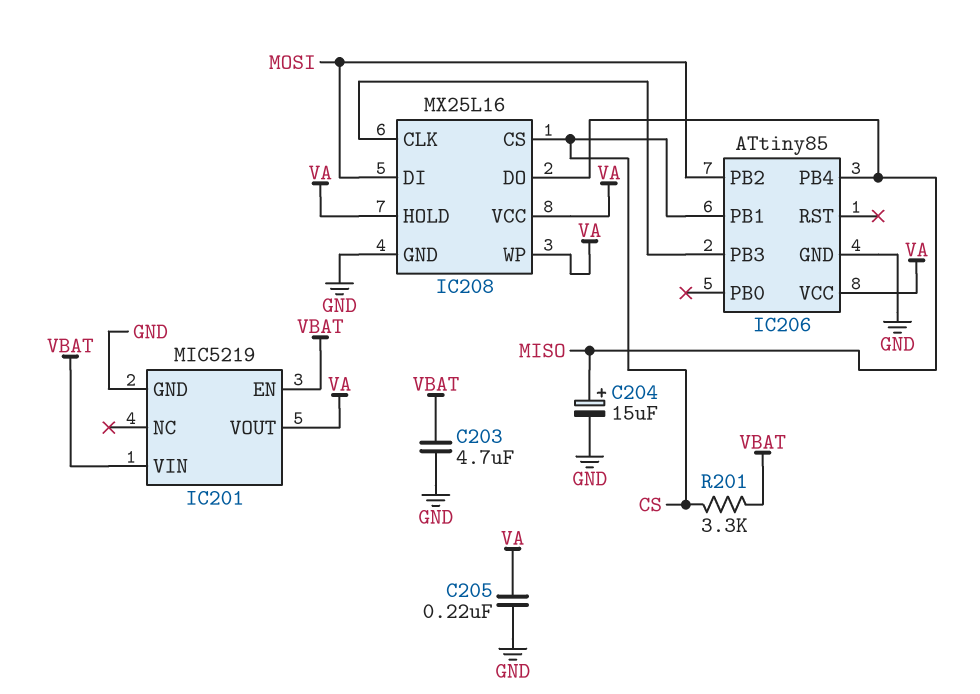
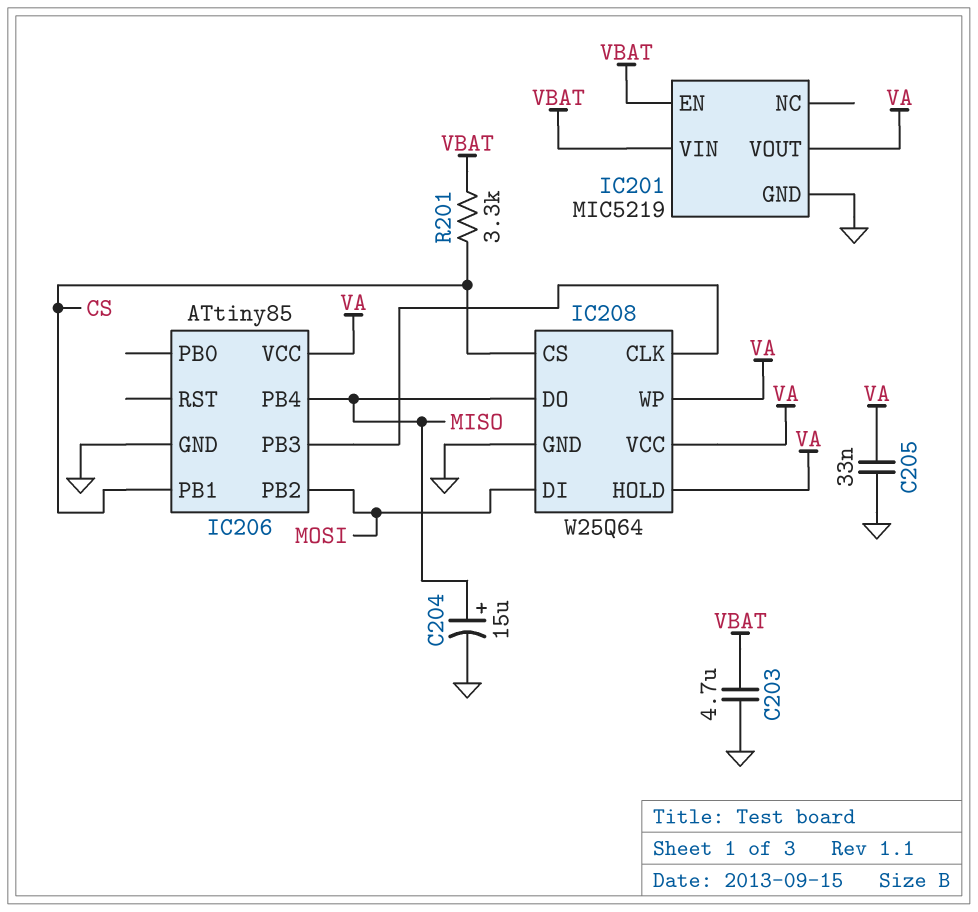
C205: 220nF (GND, VA) -> 33nF (GND, VA)
IC208: MX25L16 -> W25Q64

